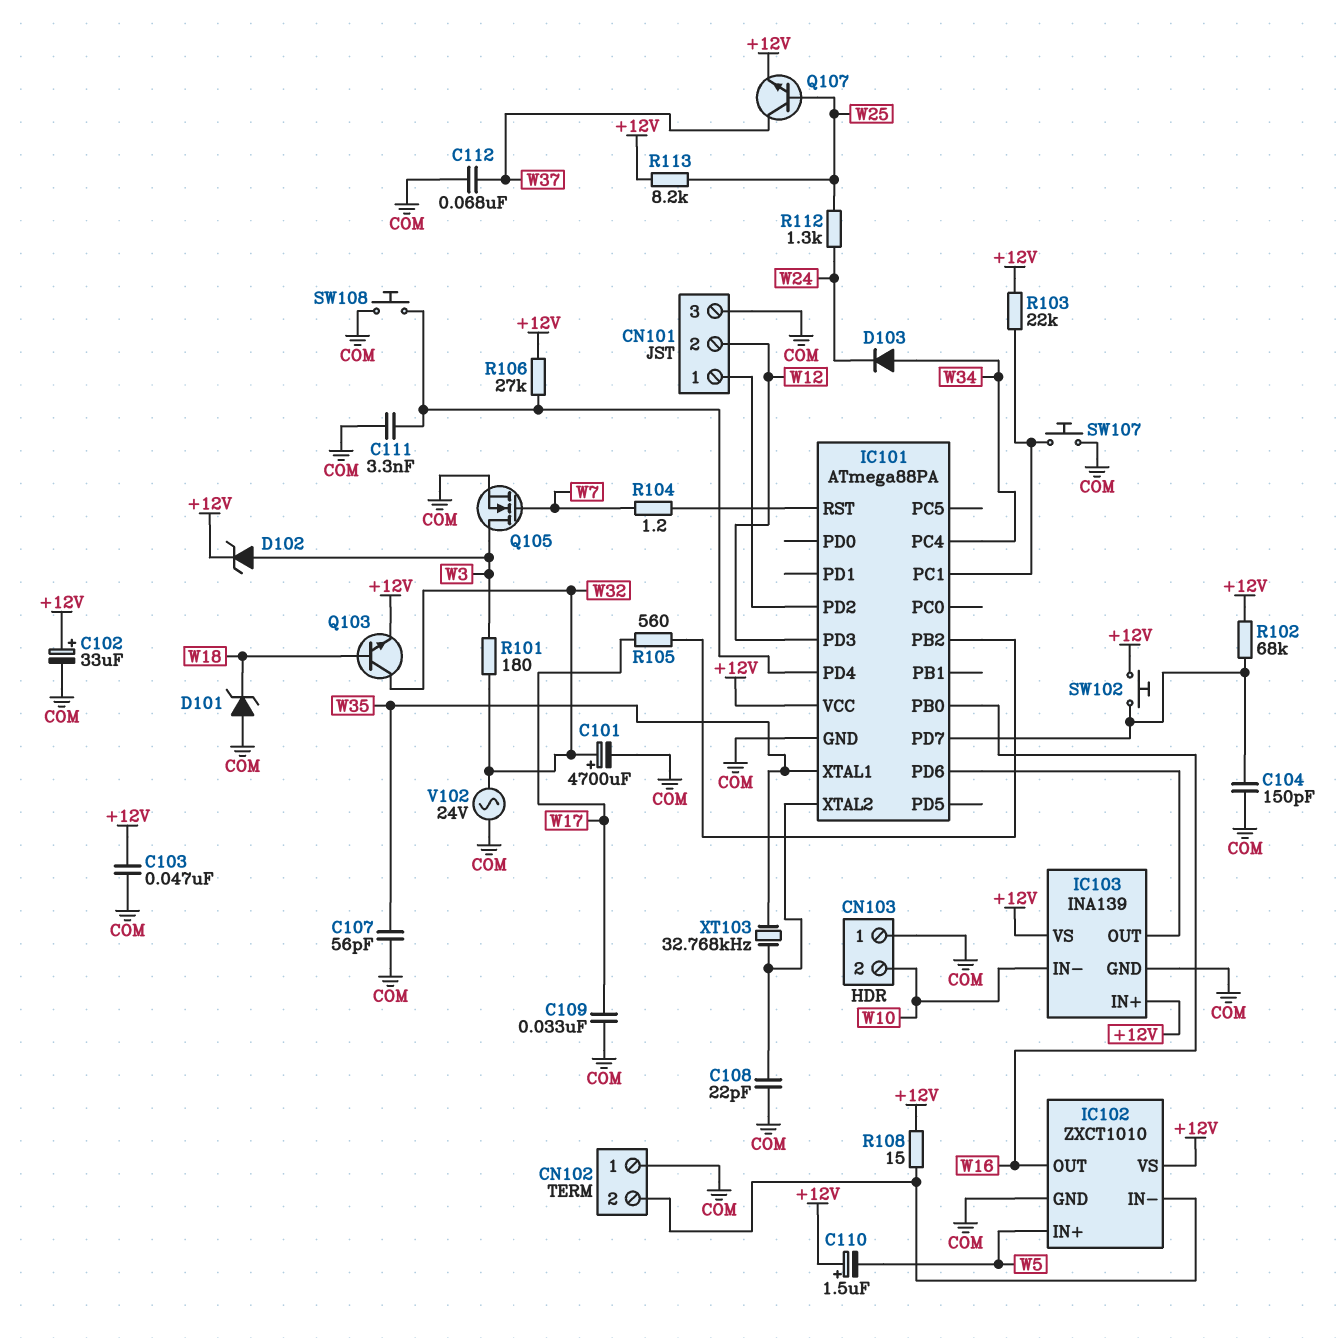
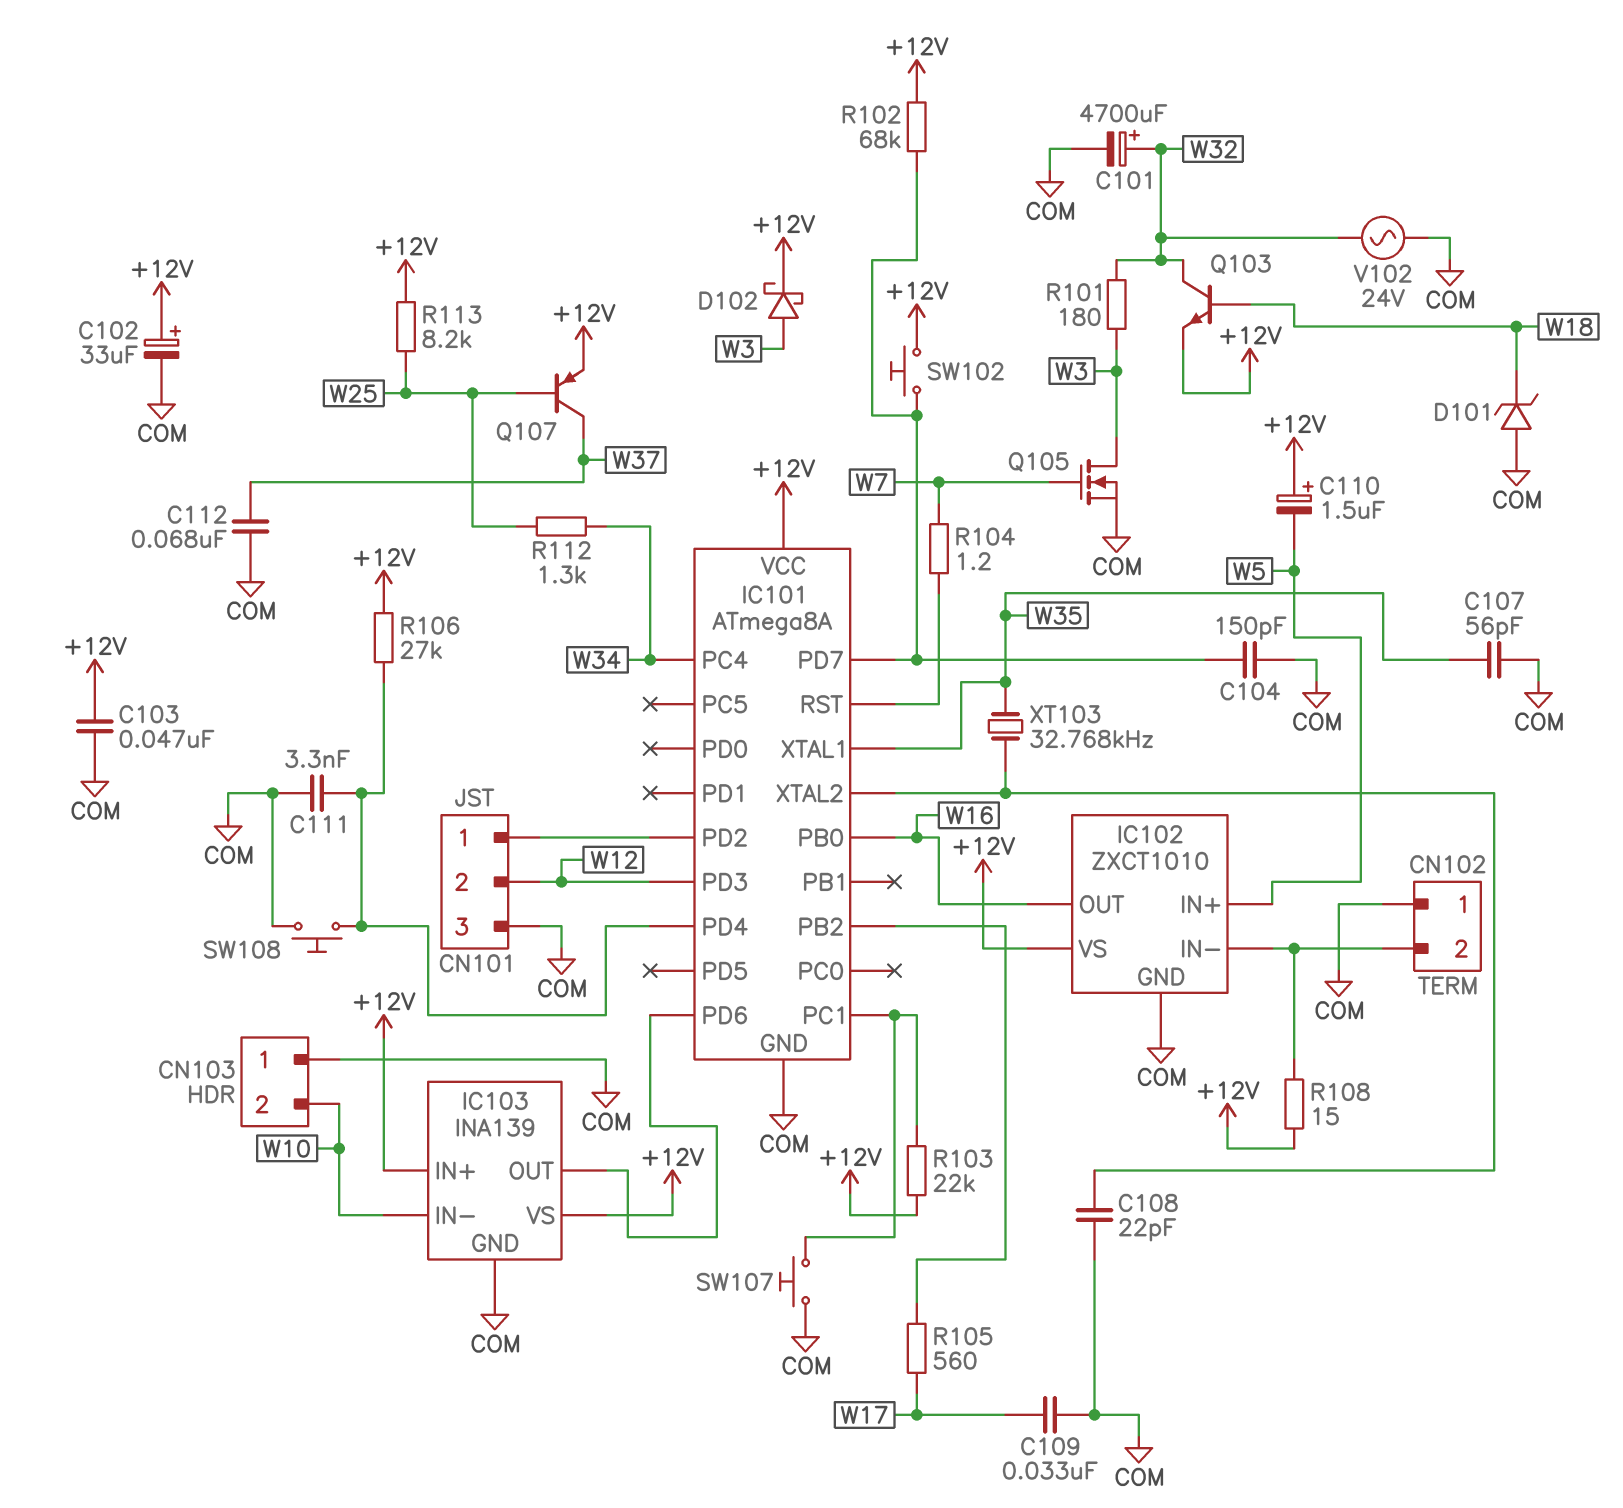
D102: zener (A W3, K +12V) -> schottky (A W3, K +12V)
D103: diode (A W34, K W24) -> none
IC101: ATmega88PA -> ATmega8A
Q107: NPN (B W25, C W37, E +12V) -> PNP (B W25, C W37, E +12V)
R112: 1.3k (W24, W25) -> 1.3k (W25, W34)

